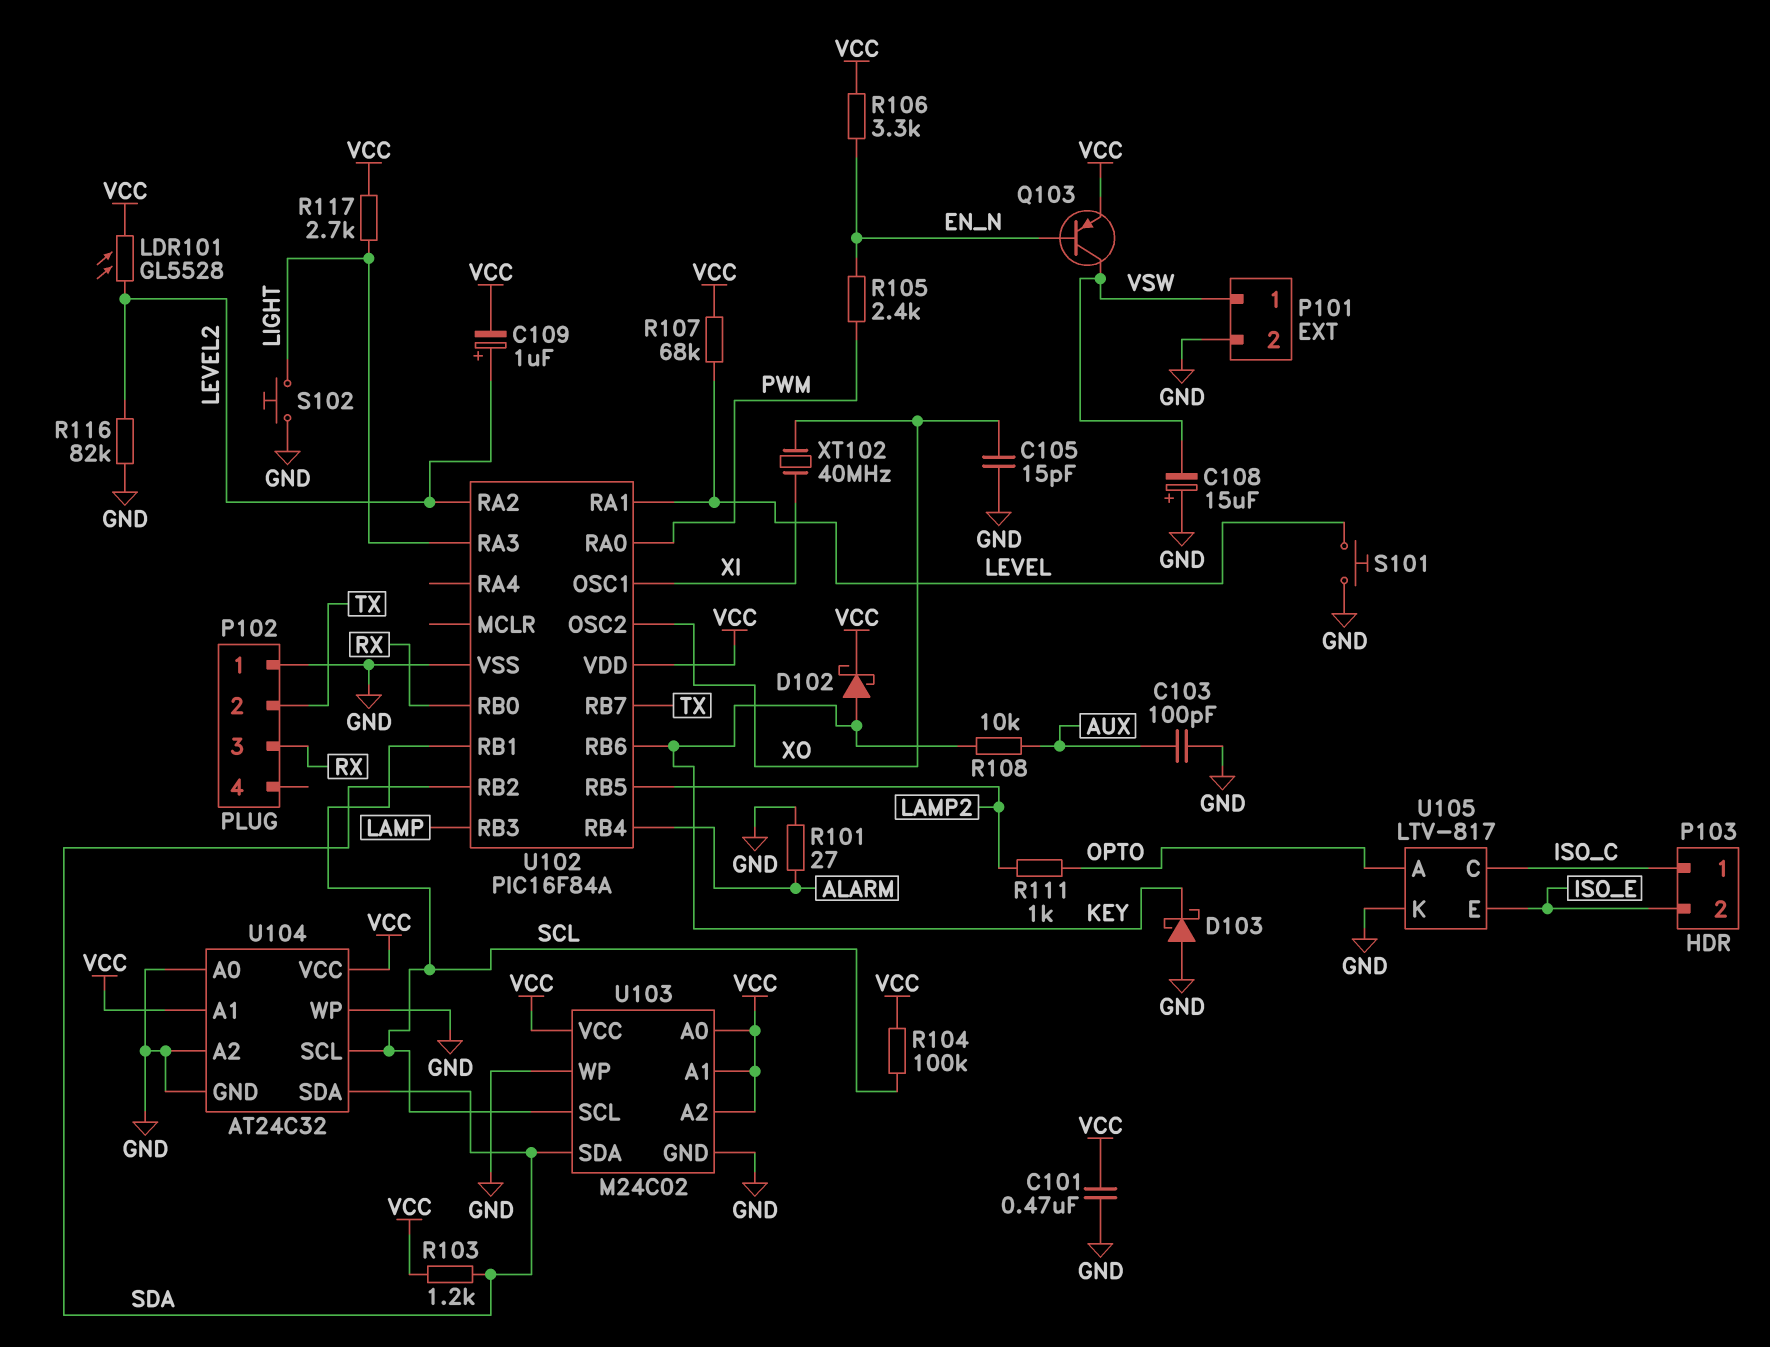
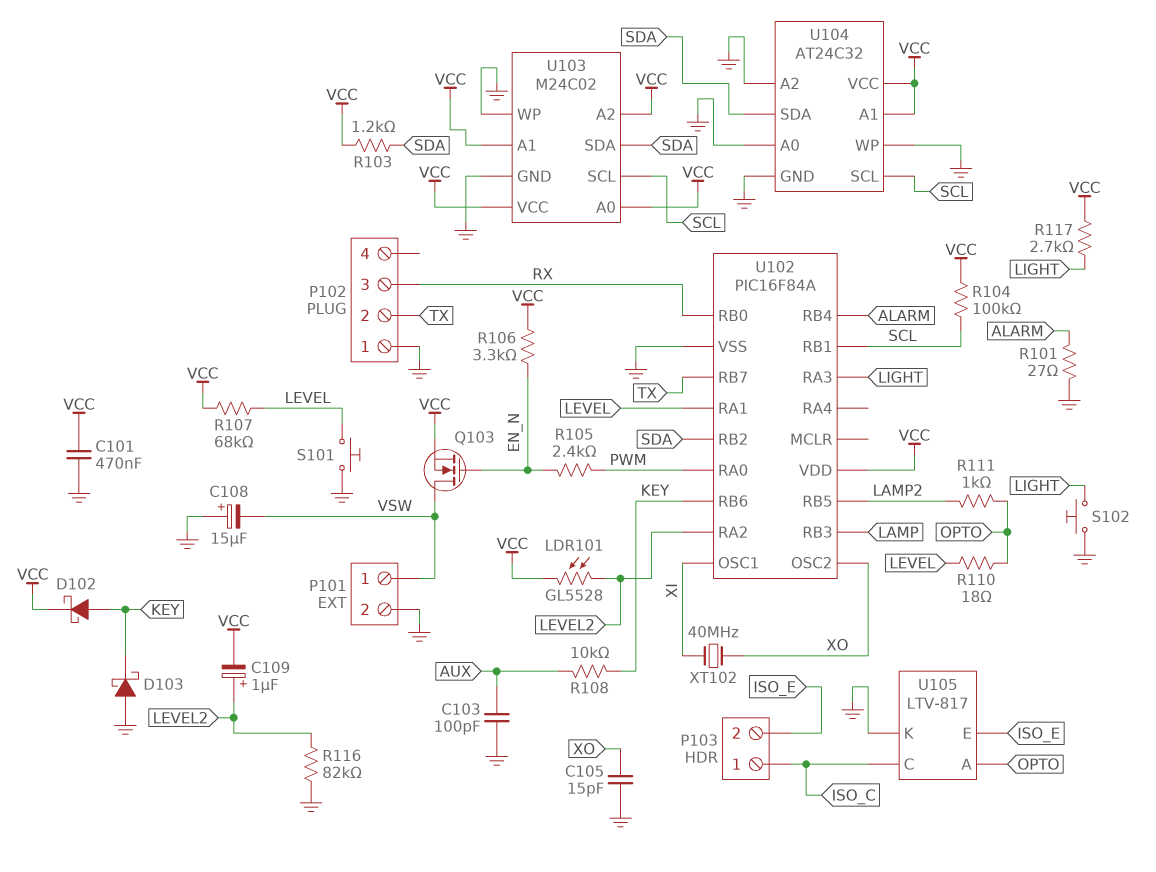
Q103: PNP (B EN_N, C VSW, E VCC) -> NMOS (G EN_N, D VSW, S VCC)
R110: none -> 18 (LEVEL, OPTO)

